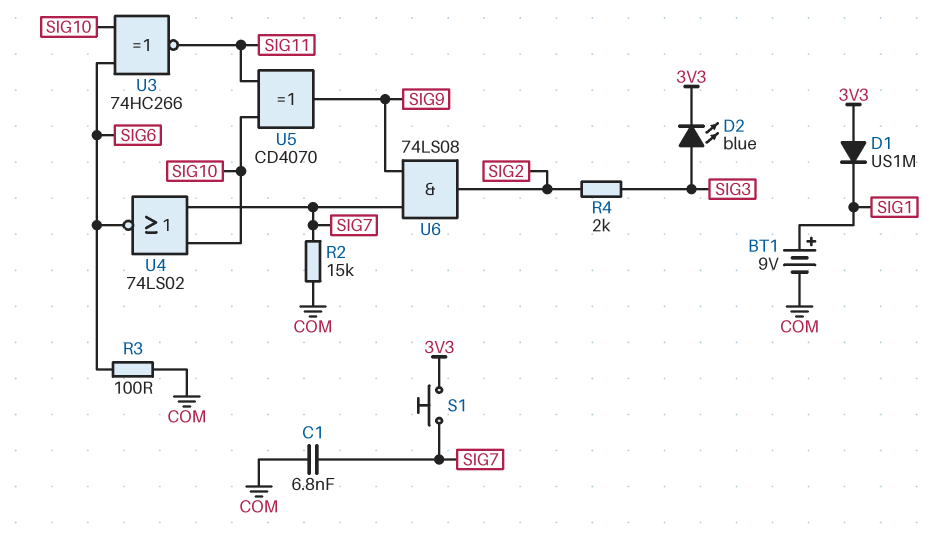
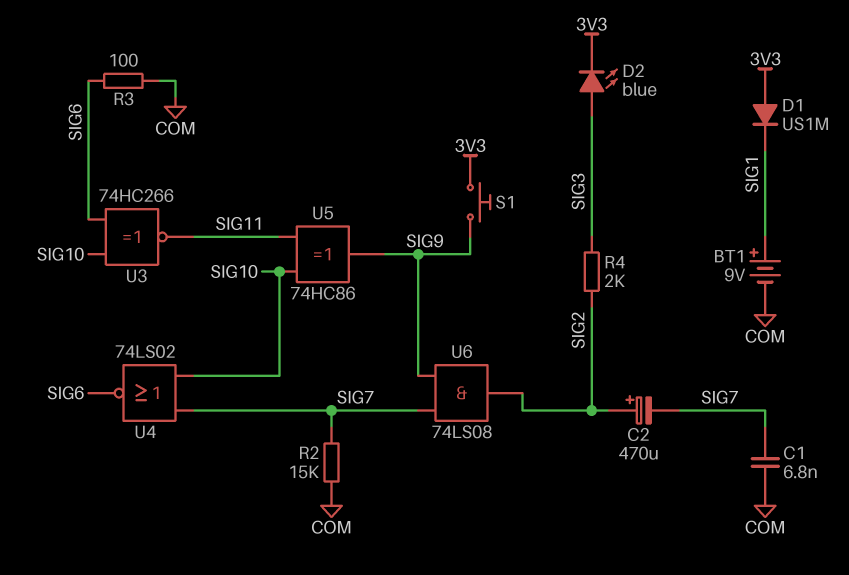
C2: none -> 470uF (plus SIG2, minus SIG7)
S1: button (3V3, SIG7) -> button (3V3, SIG9)
U5: XOR CD4070 (in SIG10, in SIG11, out SIG9) -> XOR 74HC86 (in SIG10, in SIG11, out SIG9)

